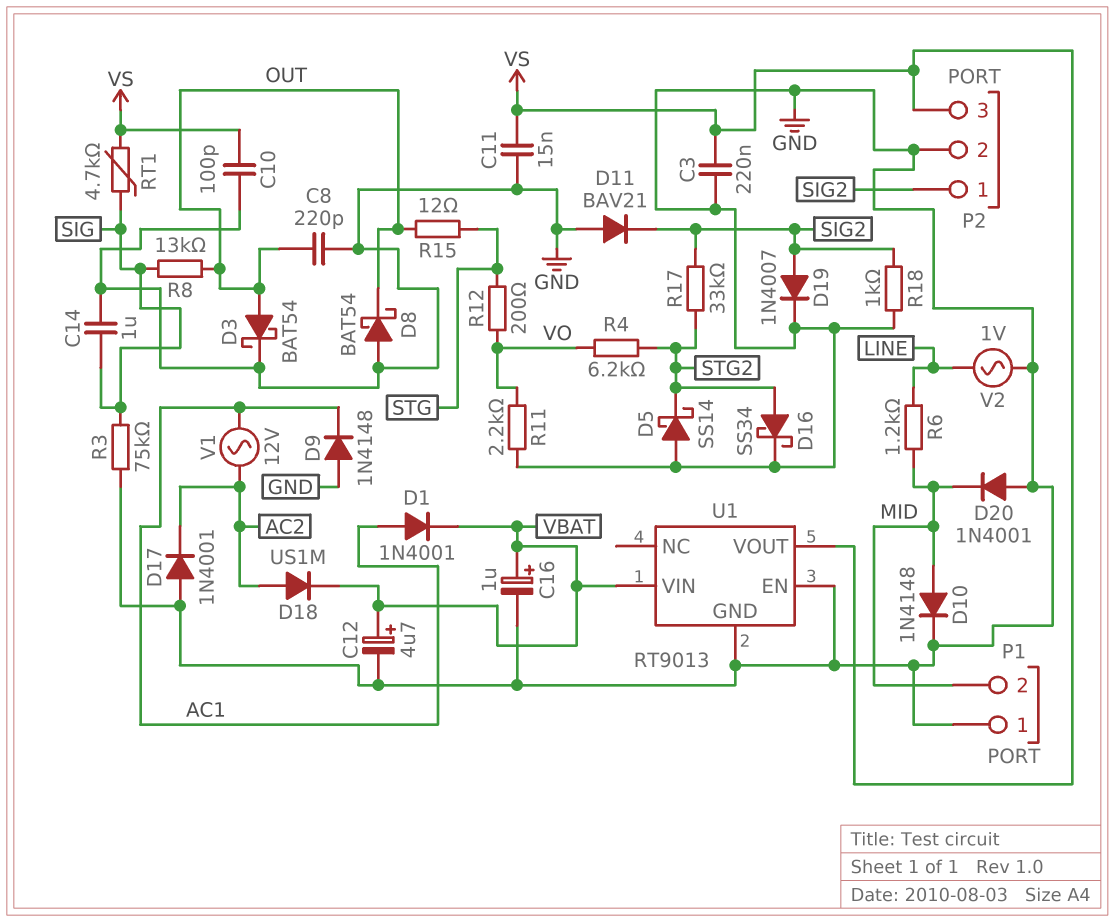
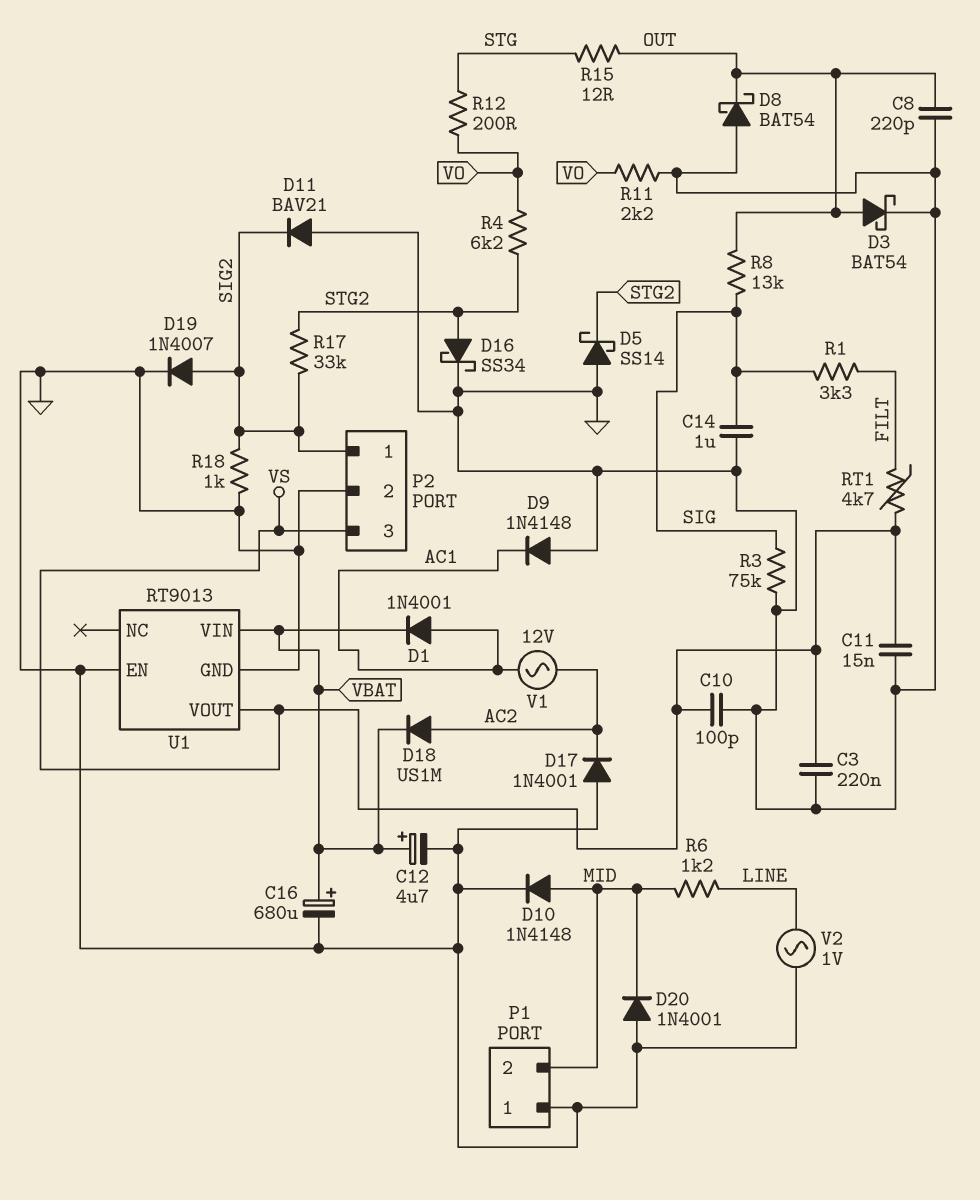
C16: 1uF (plus VBAT, minus GND) -> 680uF (plus VBAT, minus GND)
R1: none -> 3.3k (FILT, SIG)
RT1: 4.7k (SIG, VS) -> 4.7k (FILT, VS)

